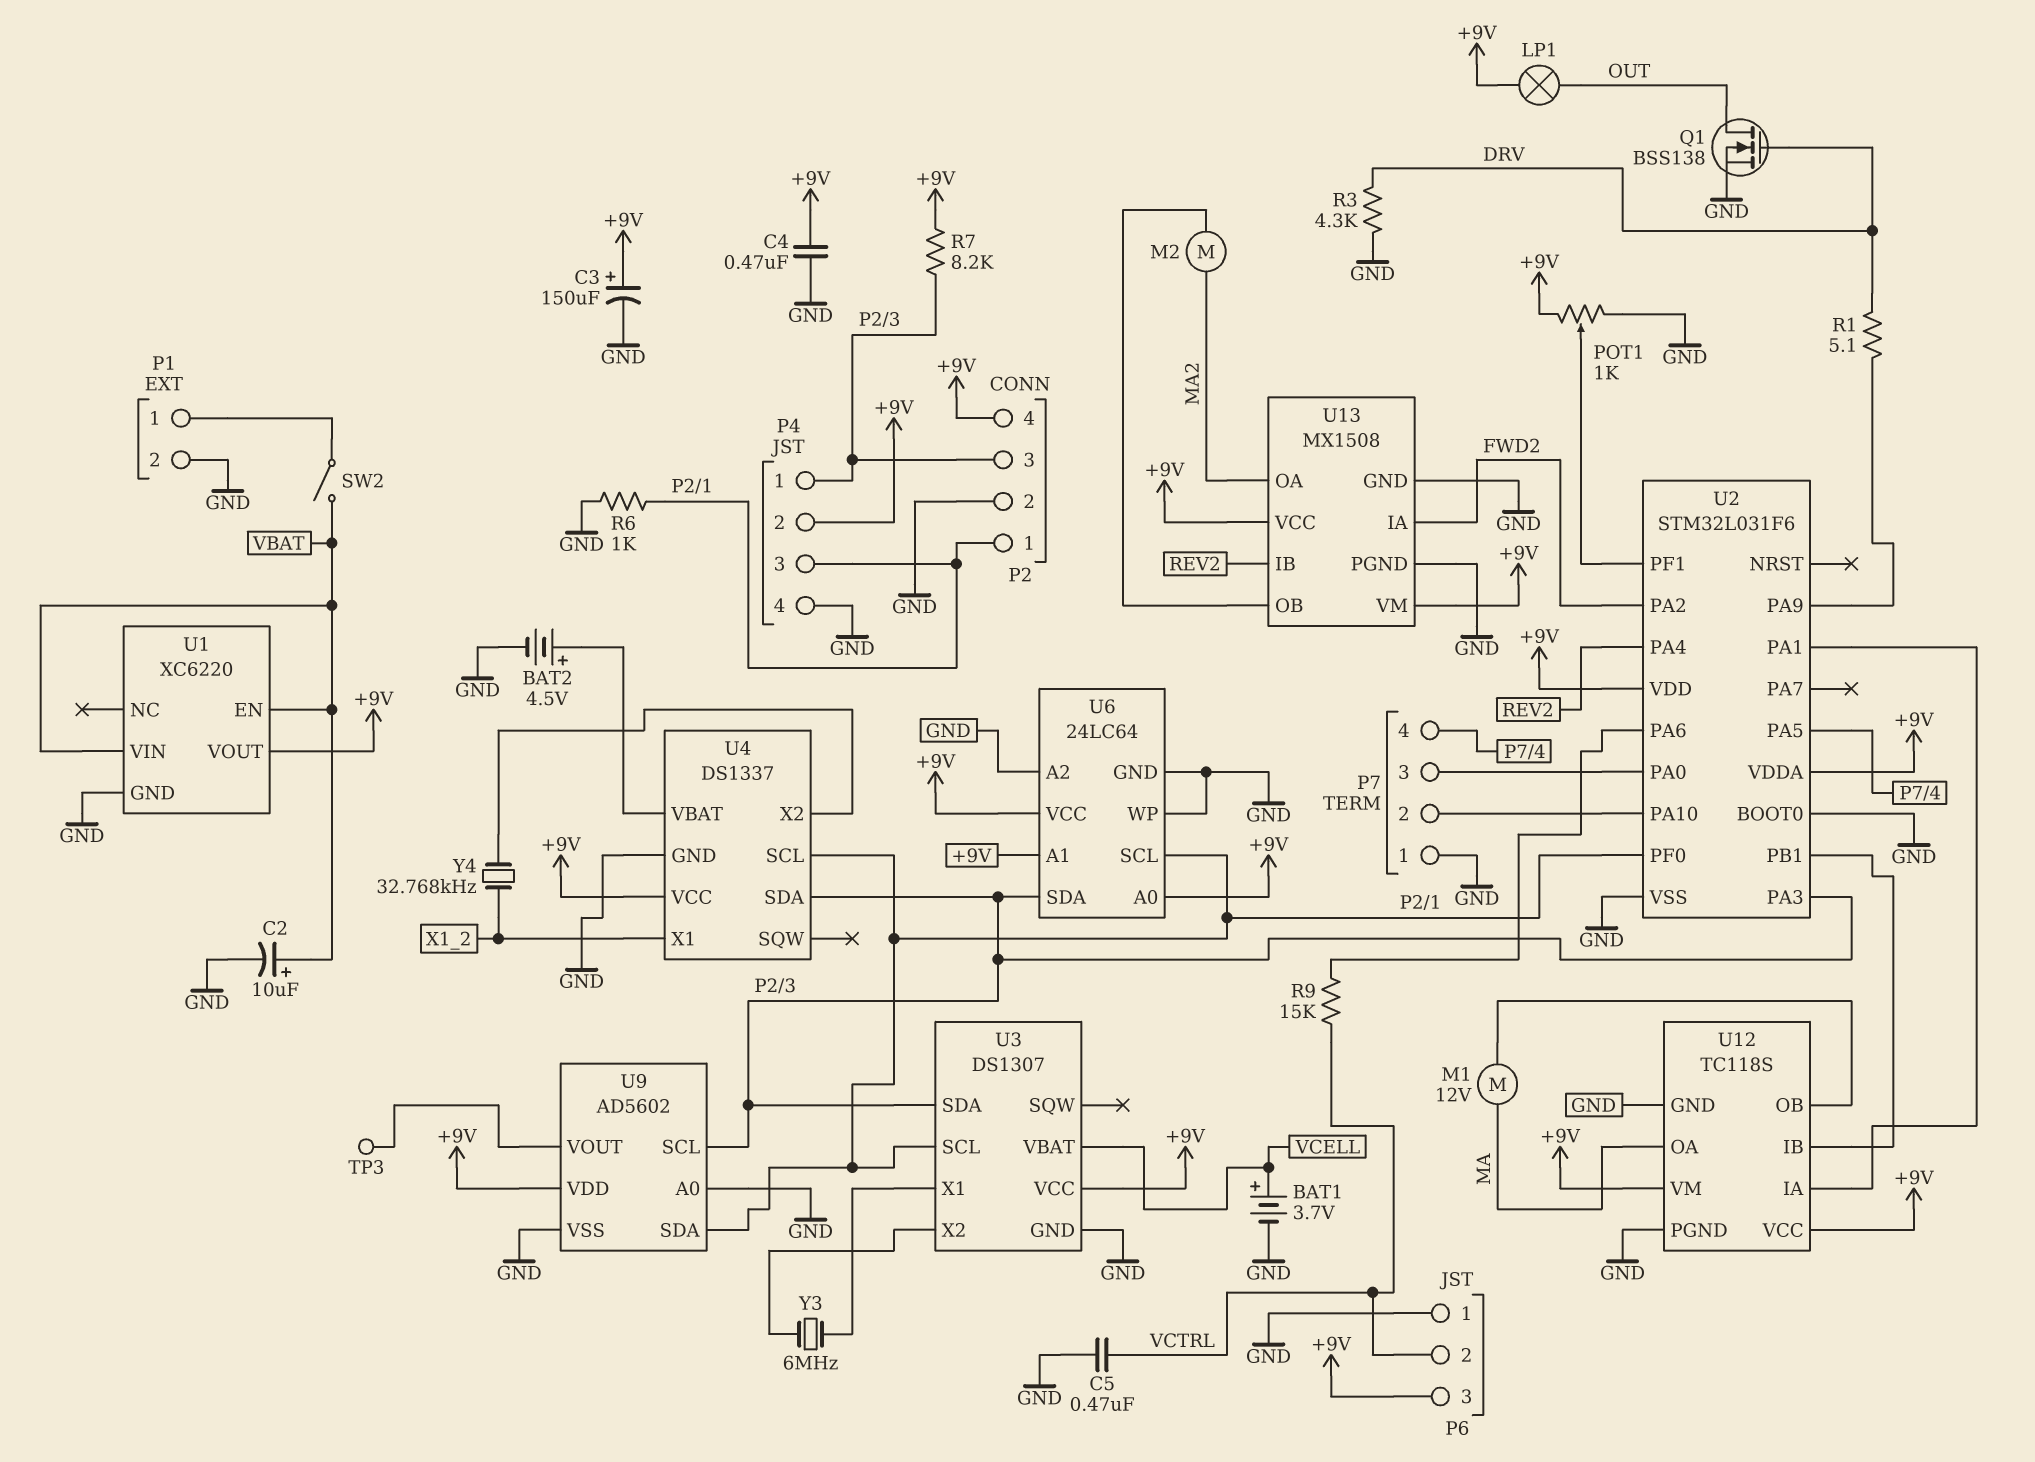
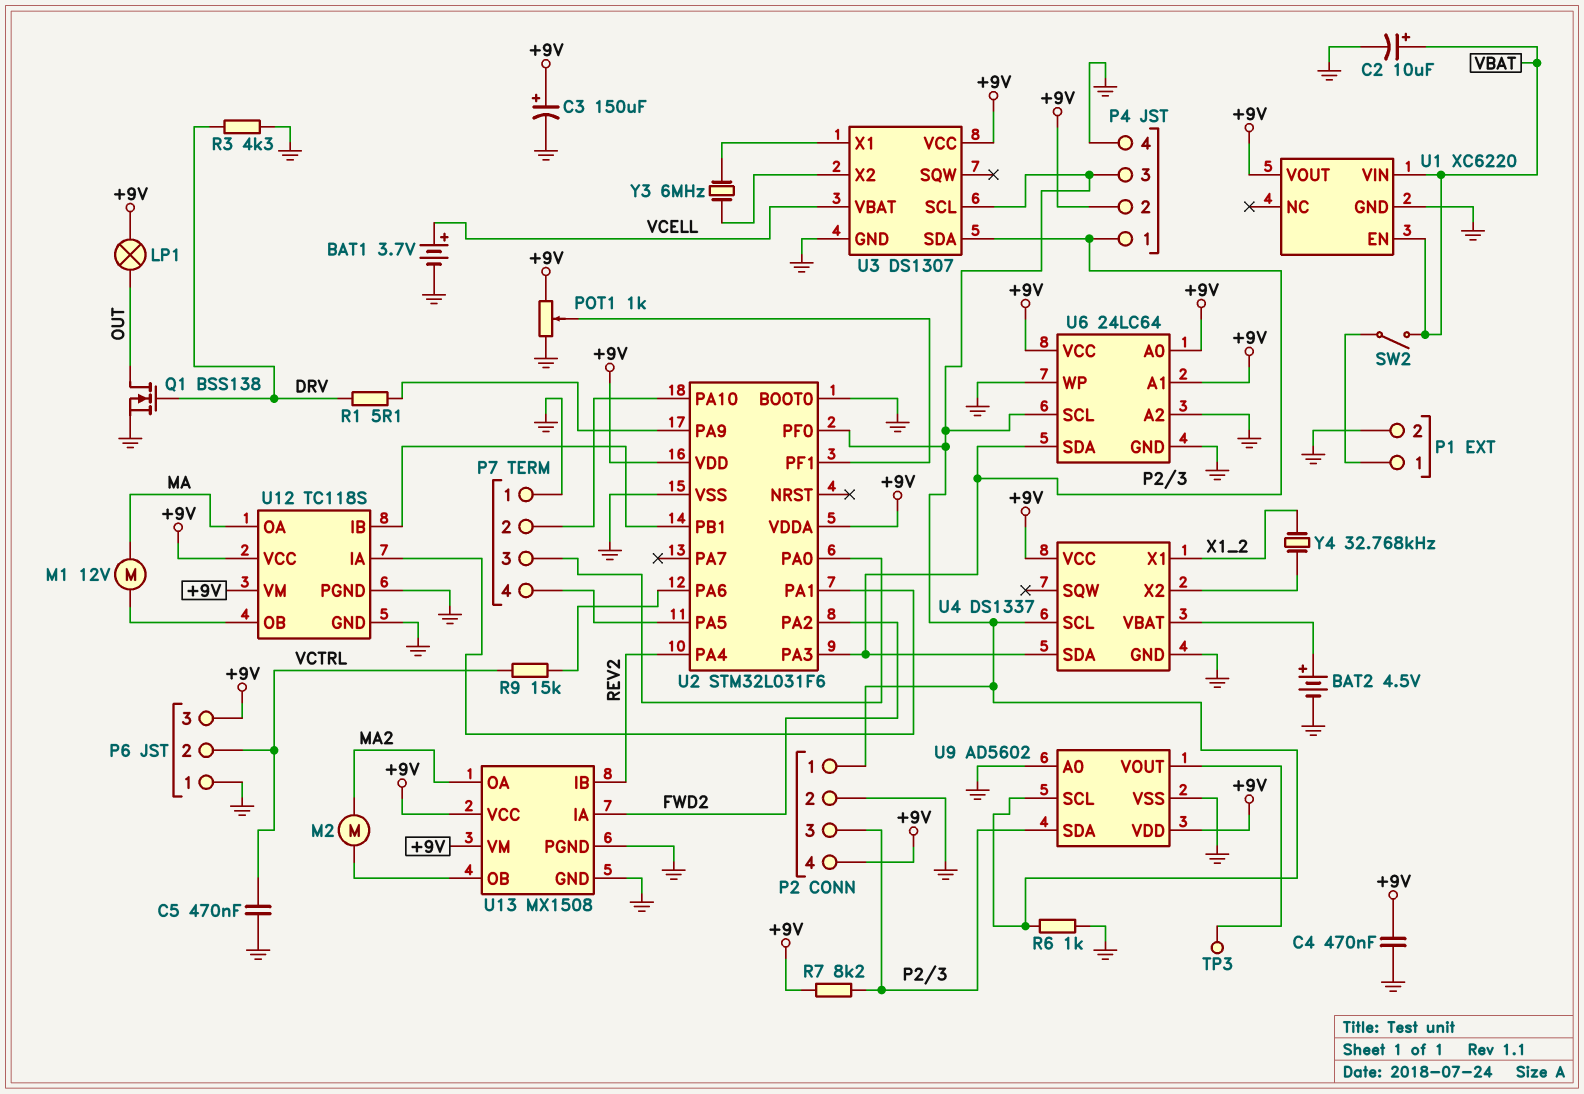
U9 pin SCL: P2/3 -> P2/1
U9 pin SDA: P2/1 -> P2/3

